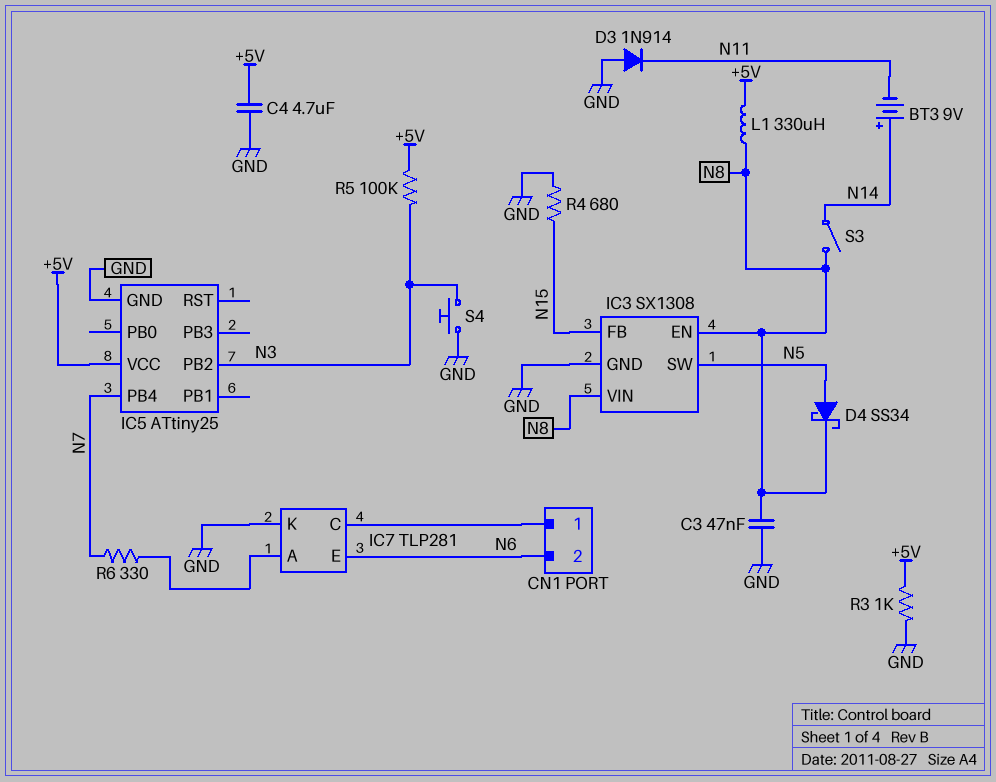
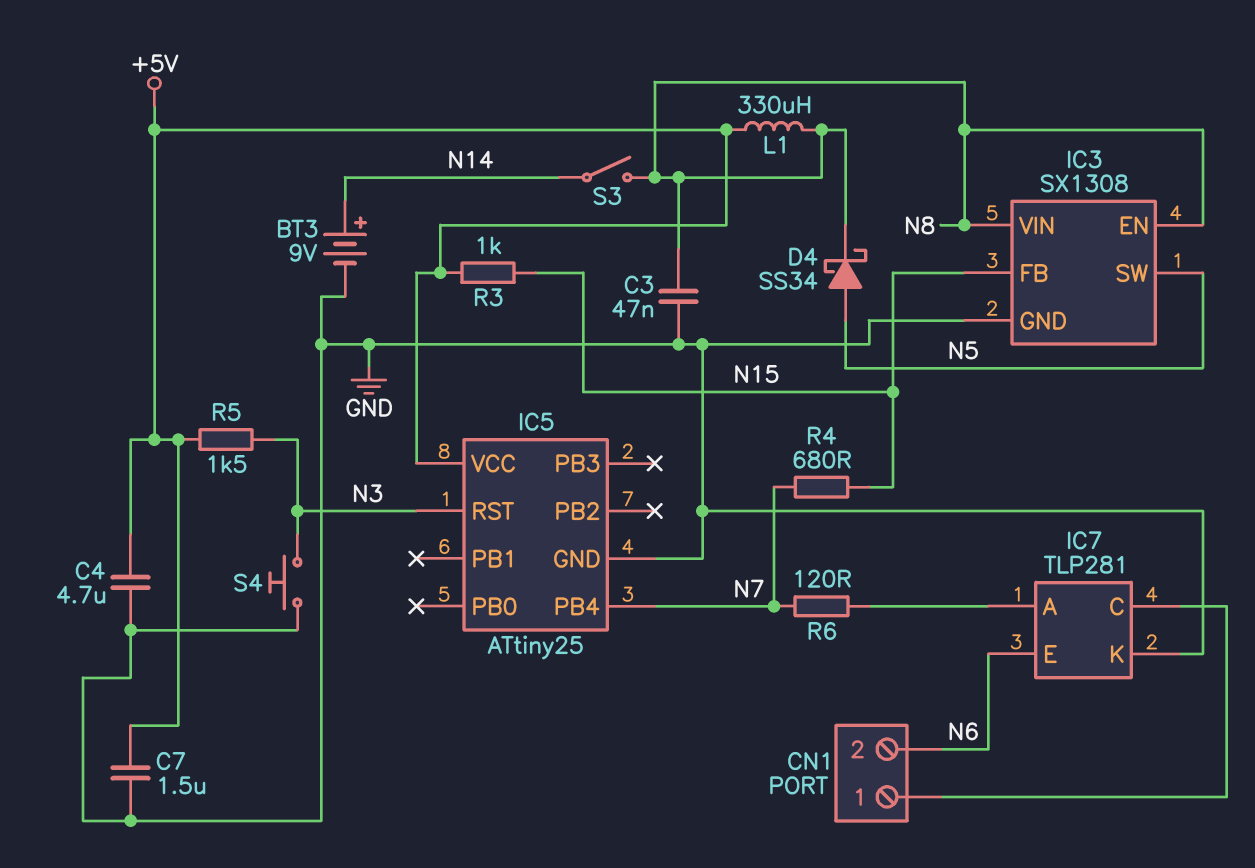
BT3: 9V (plus N14, minus N11) -> 9V (plus N14, minus GND)
C7: none -> 1.5uF (+5V, GND)
D3: diode 1N914 (A GND, K N11) -> none
IC5 pin PB2: N3 -> none
IC5 pin RST: none -> N3
R3: 1k (+5V, GND) -> 1k (+5V, N15)
R4: 680 (GND, N15) -> 680 (N7, N15)
R5: 100k (+5V, N3) -> 1.5k (+5V, N3)
R6: 330 (IC7/A, N7) -> 120 (IC7/A, N7)

